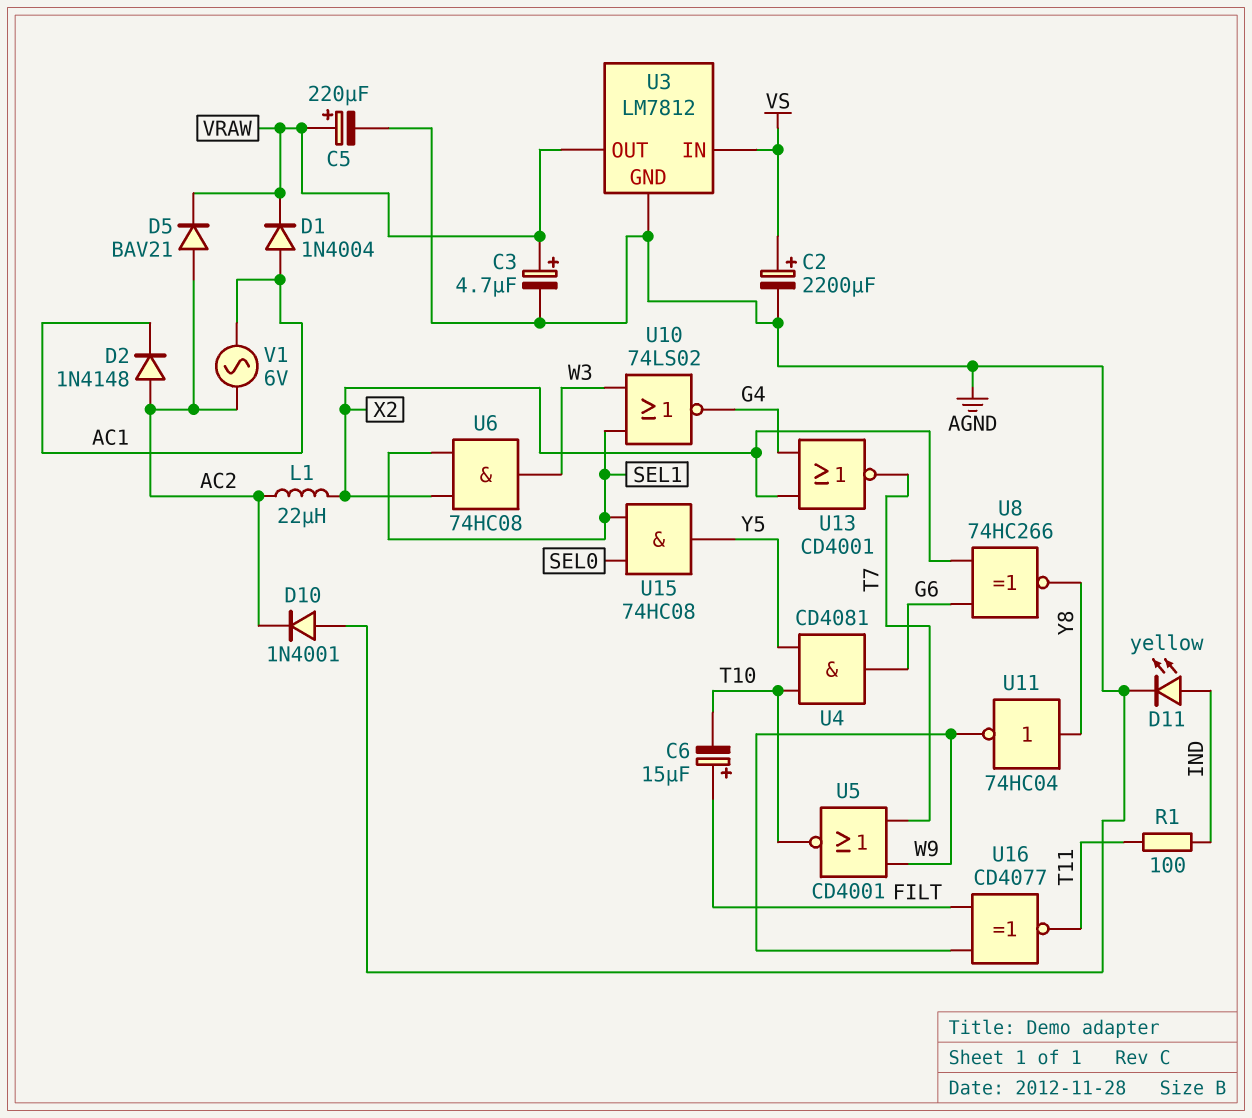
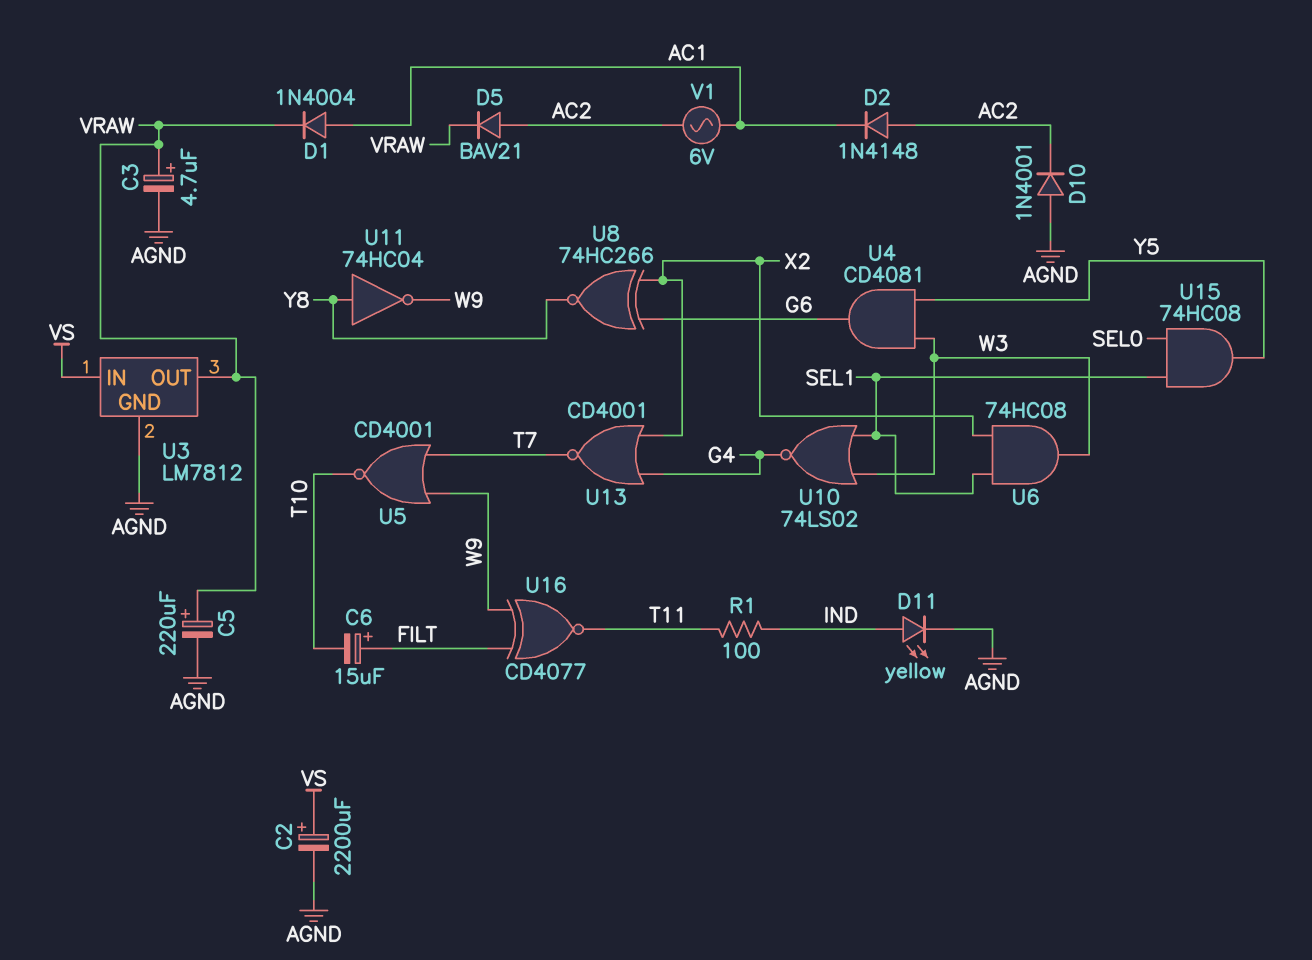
L1: 22uH (AC2, X2) -> none
U4: AND CD4081 (in T10, in Y5, out G6) -> AND CD4081 (in W3, in Y5, out G6)

